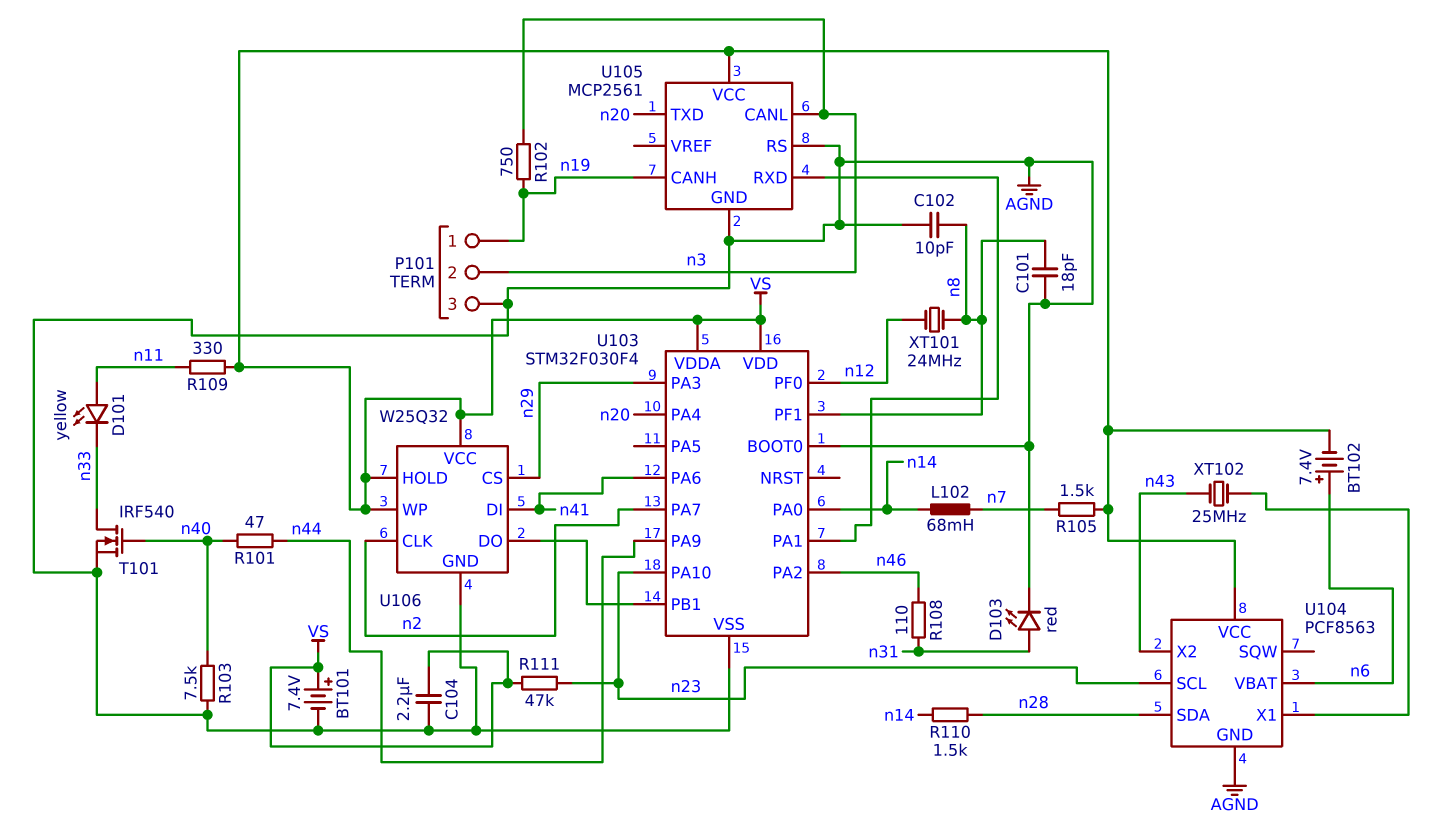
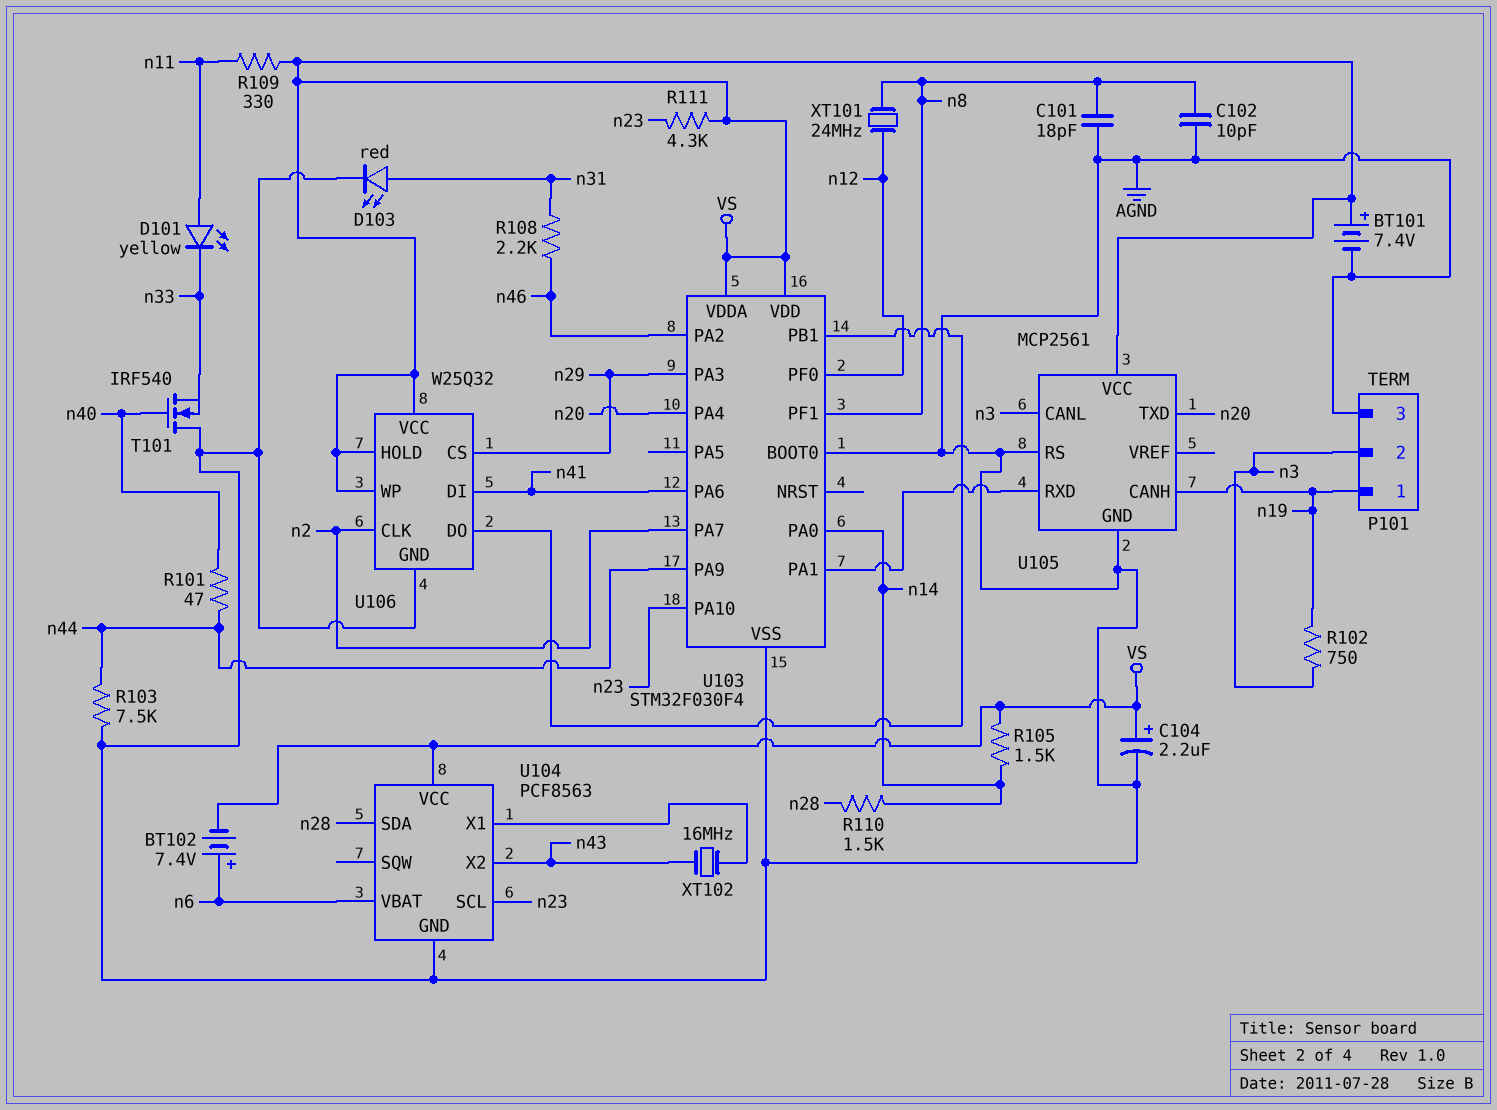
C104: 2.2uF (AGND, VS) -> 2.2uF (plus VS, minus AGND)
L102: 68mH (n7, n14) -> none
R103: 7.5k (AGND, n40) -> 7.5k (AGND, n44)
R105: 1.5k (VS, n7) -> 1.5k (VS, n14)
R108: 110 (n31, n46) -> 2.2k (n31, n46)
R111: 47k (VS, n23) -> 4.3k (VS, n23)
T101: NMOS IRF540 (G n40, D n33, S AGND) -> NMOS IRF540 (G n40, D AGND, S n33)
XT102: 25MHz (U104/X1, n43) -> 16MHz (U104/X1, n43)

